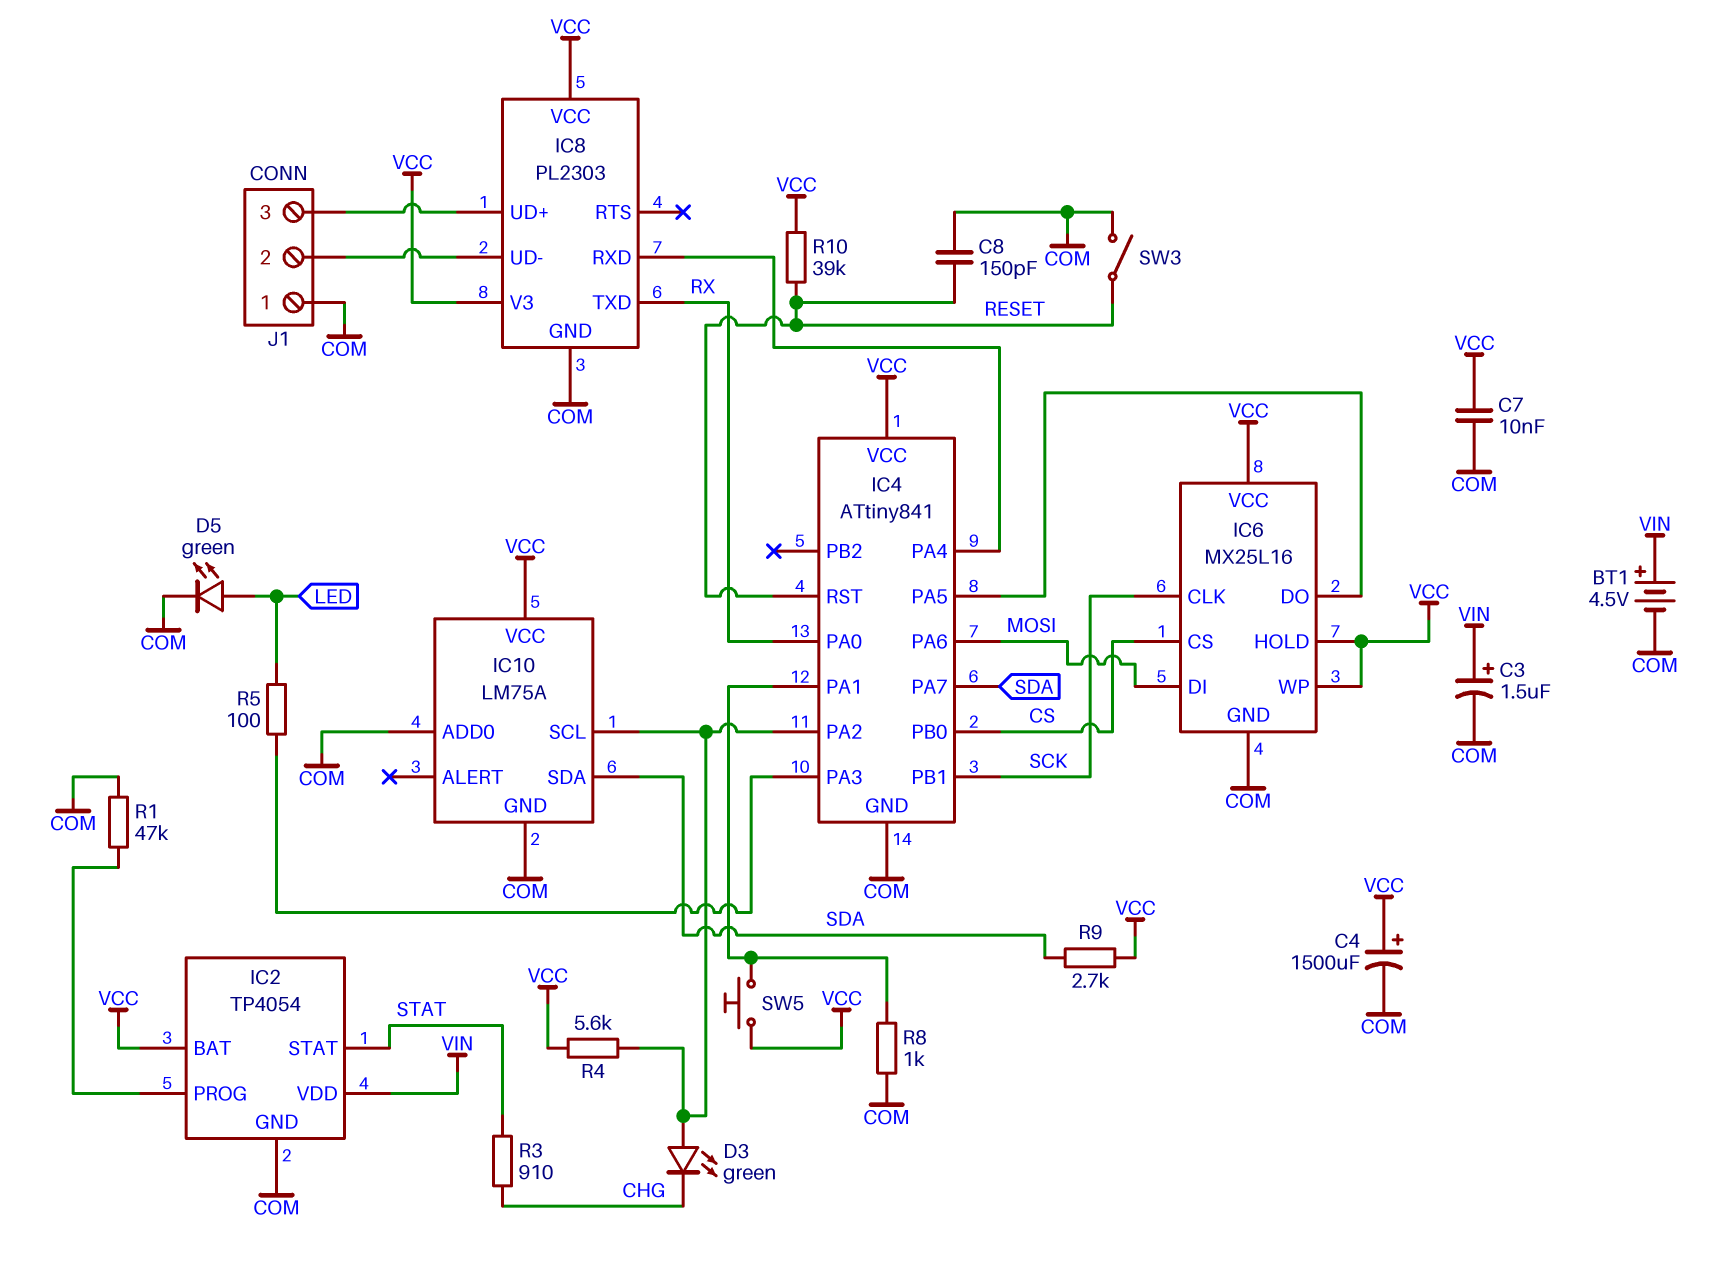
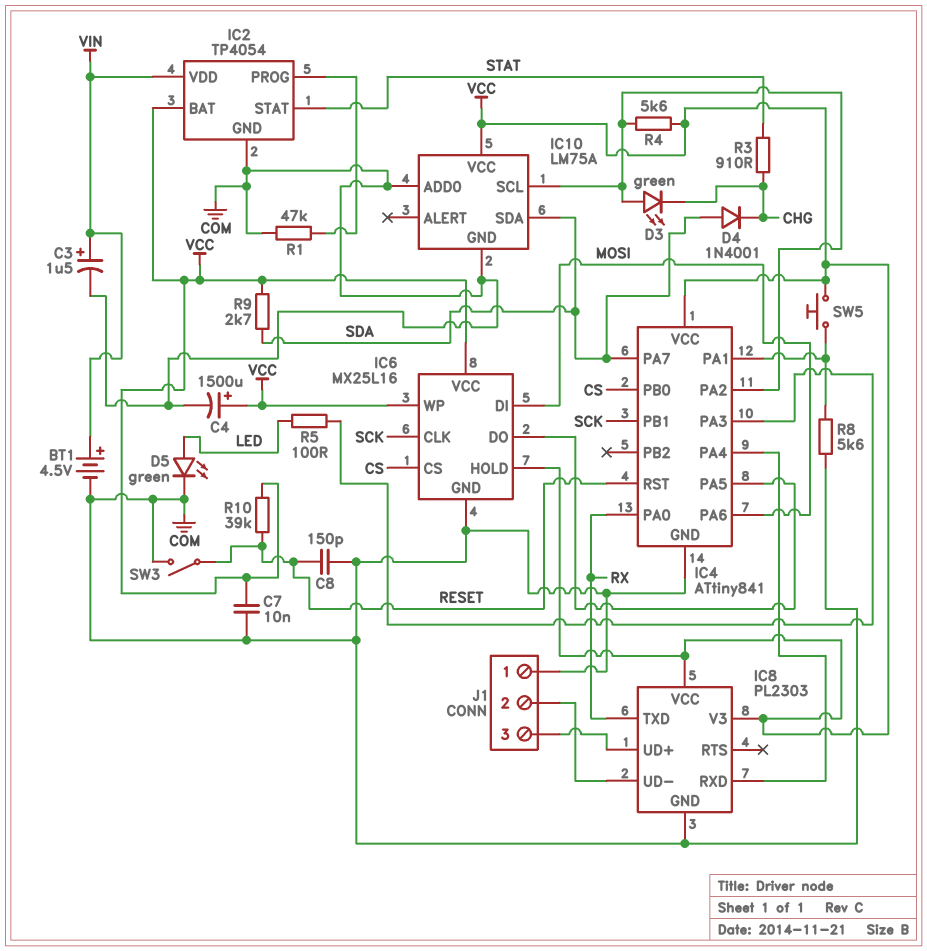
D4: none -> diode 1N4001 (A SDA, K CHG)
R8: 1k (COM, IC4/PA1) -> 5.6k (COM, IC4/PA1)

